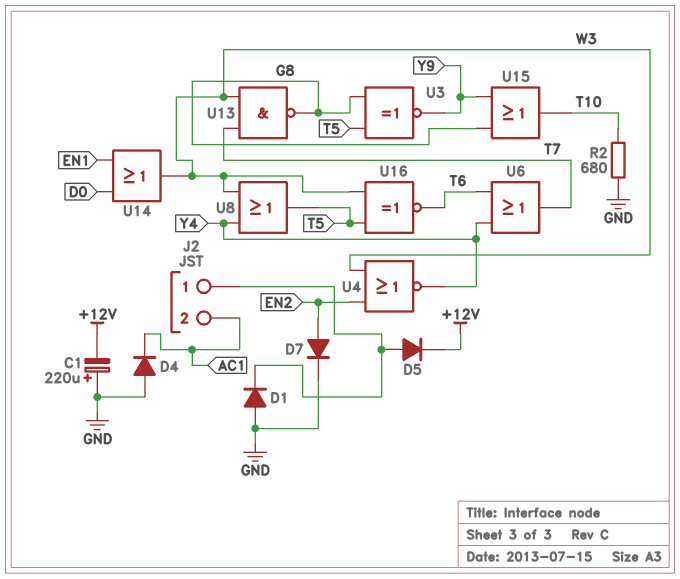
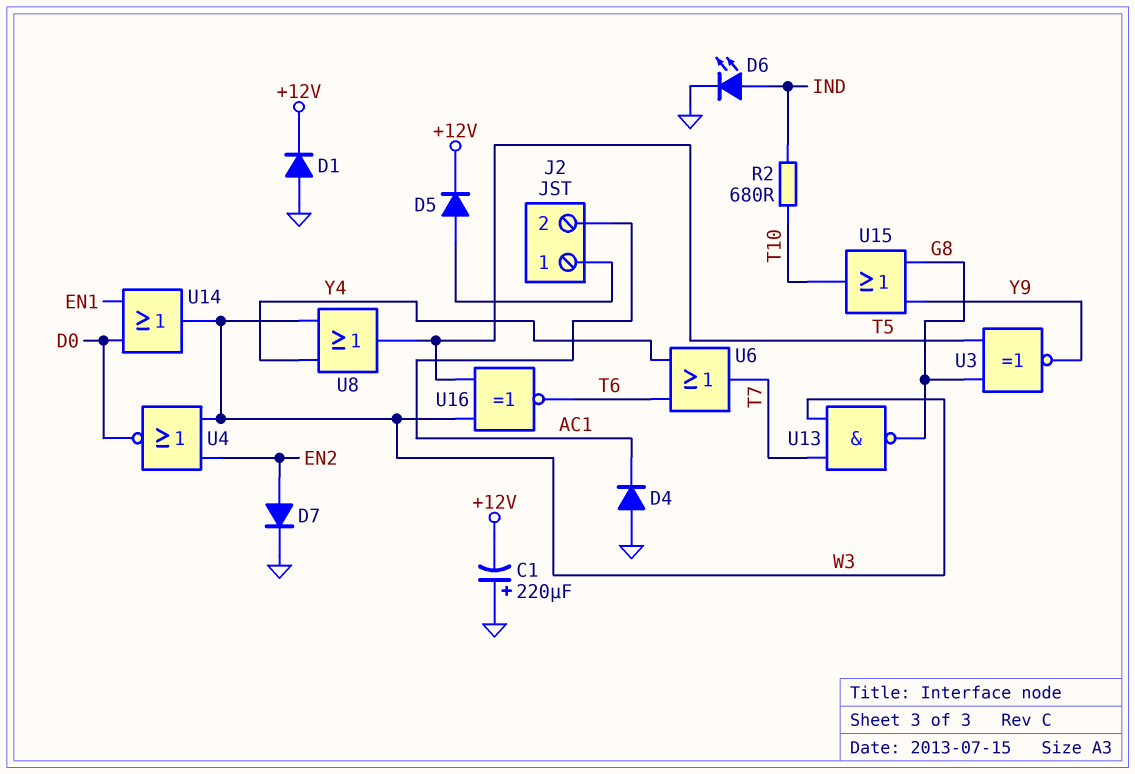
D1: diode (A GND, K J2/1) -> diode (A GND, K +12V)
D6: none -> LED (A IND, K GND)
R2: 680 (GND, T10) -> 680 (IND, T10)
U4: NOR (in EN2, in W3, out Y4) -> NOR (in EN2, in W3, out D0)

